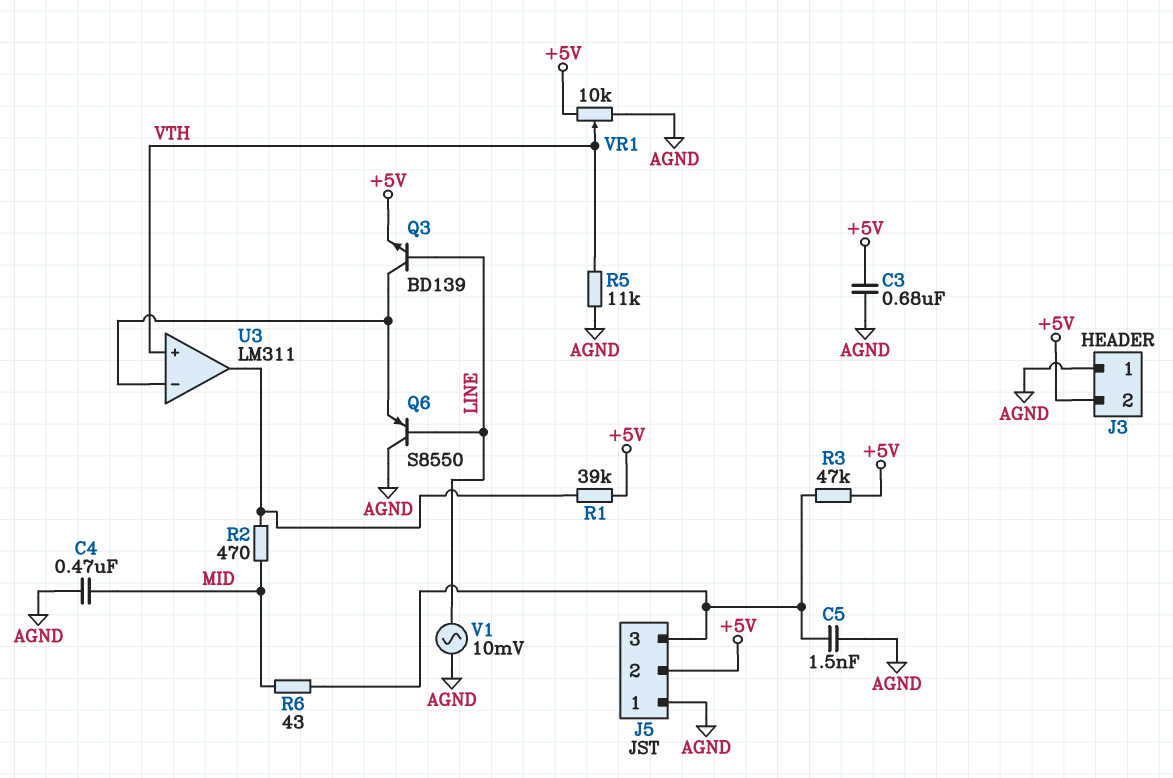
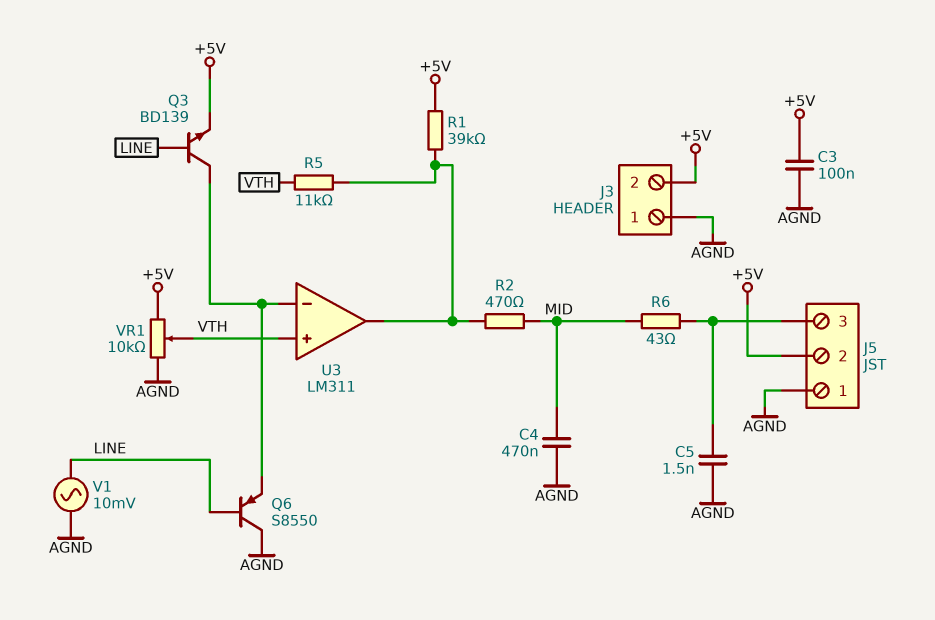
C3: 680nF (+5V, AGND) -> 100nF (+5V, AGND)
R3: 47k (+5V, J5/3) -> none
R5: 11k (AGND, VTH) -> 11k (U3/out, VTH)

